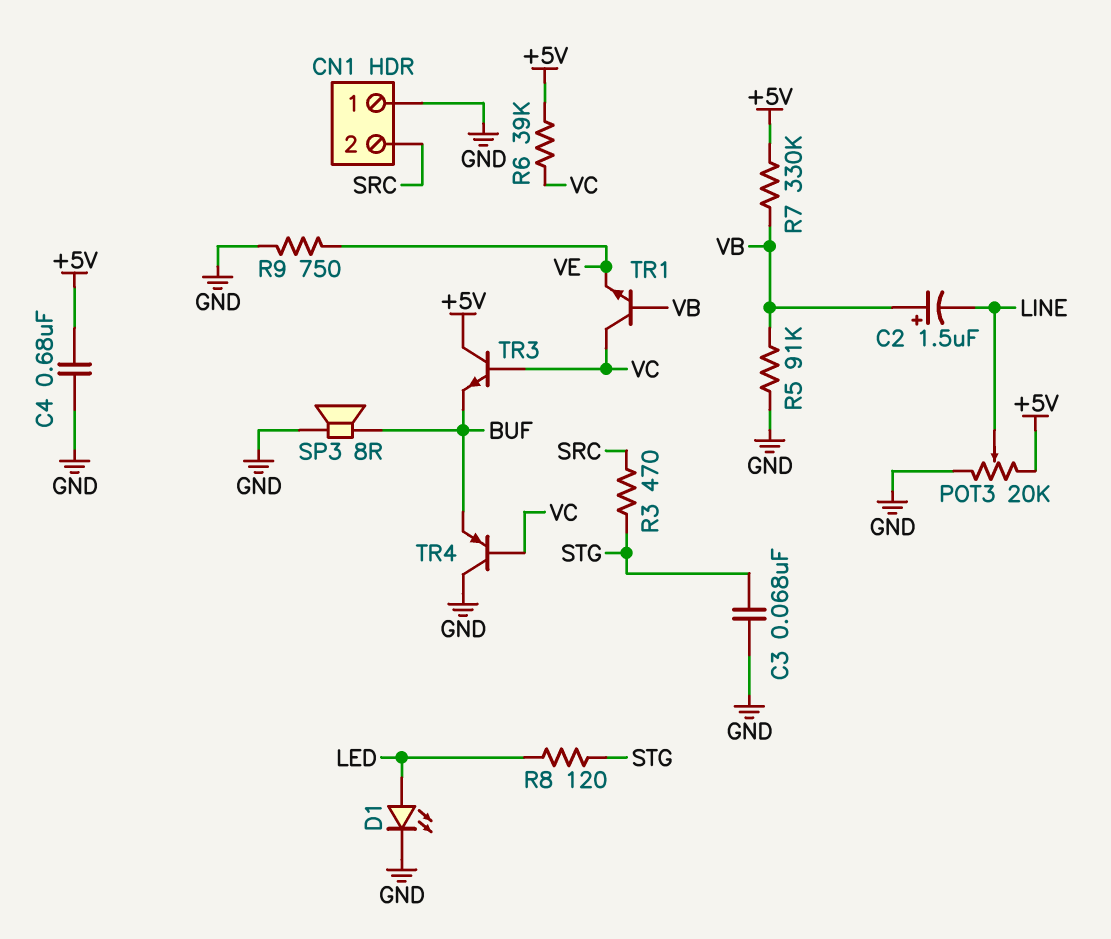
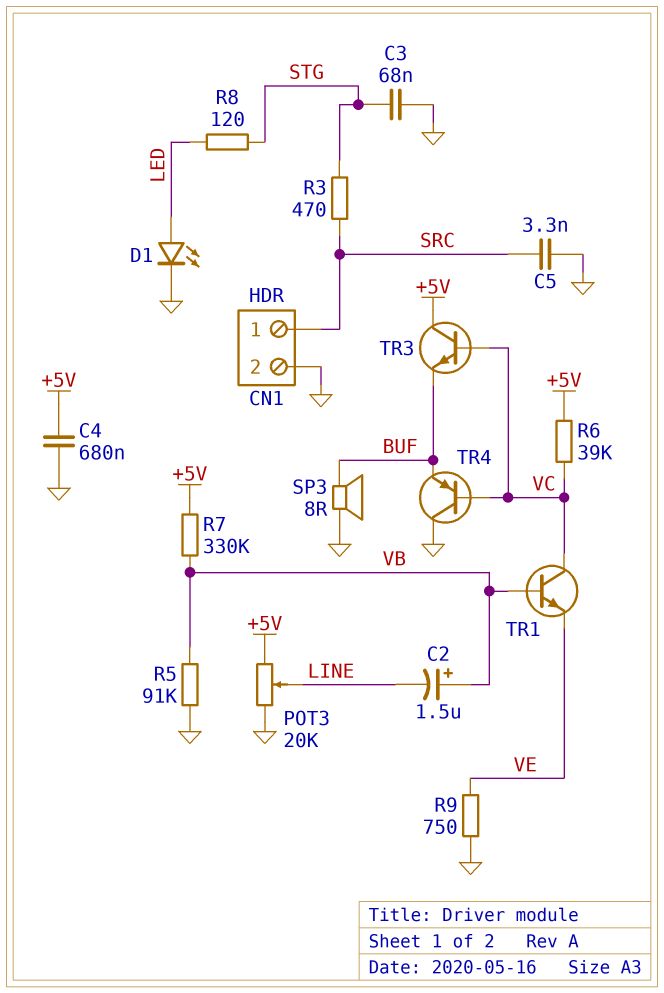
C5: none -> 3.3nF (GND, SRC)
CN1 pin 1: GND -> SRC
CN1 pin 2: SRC -> GND

